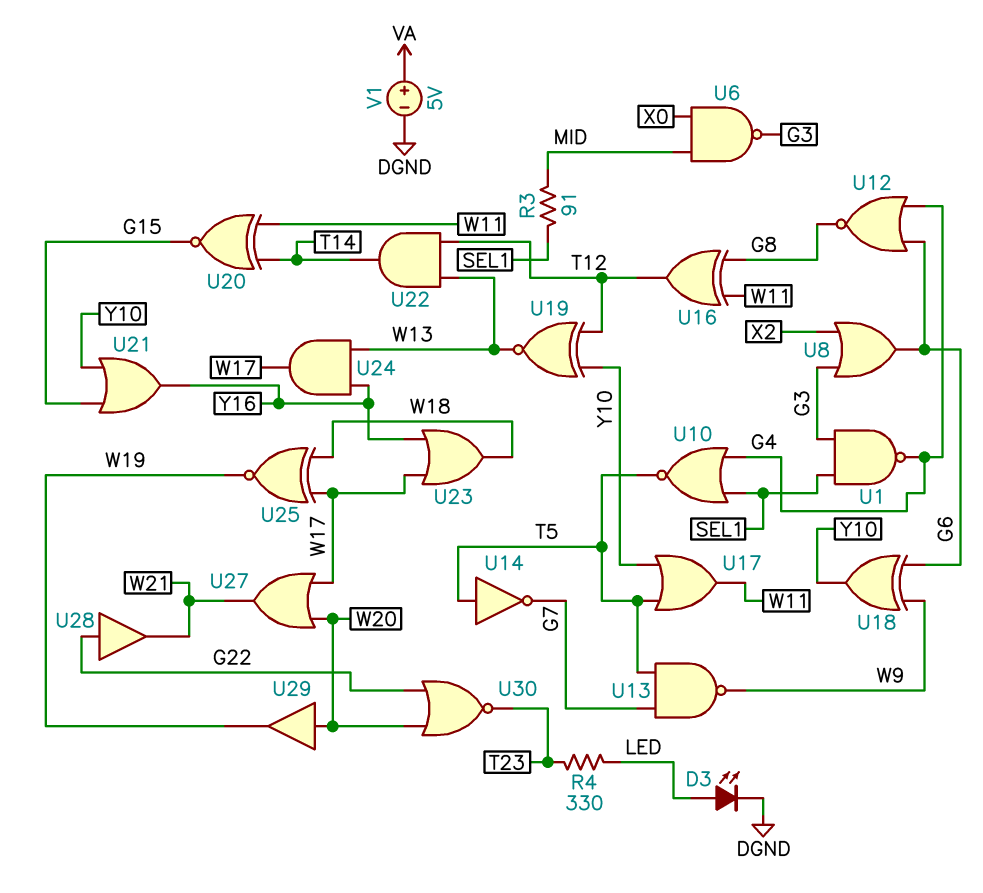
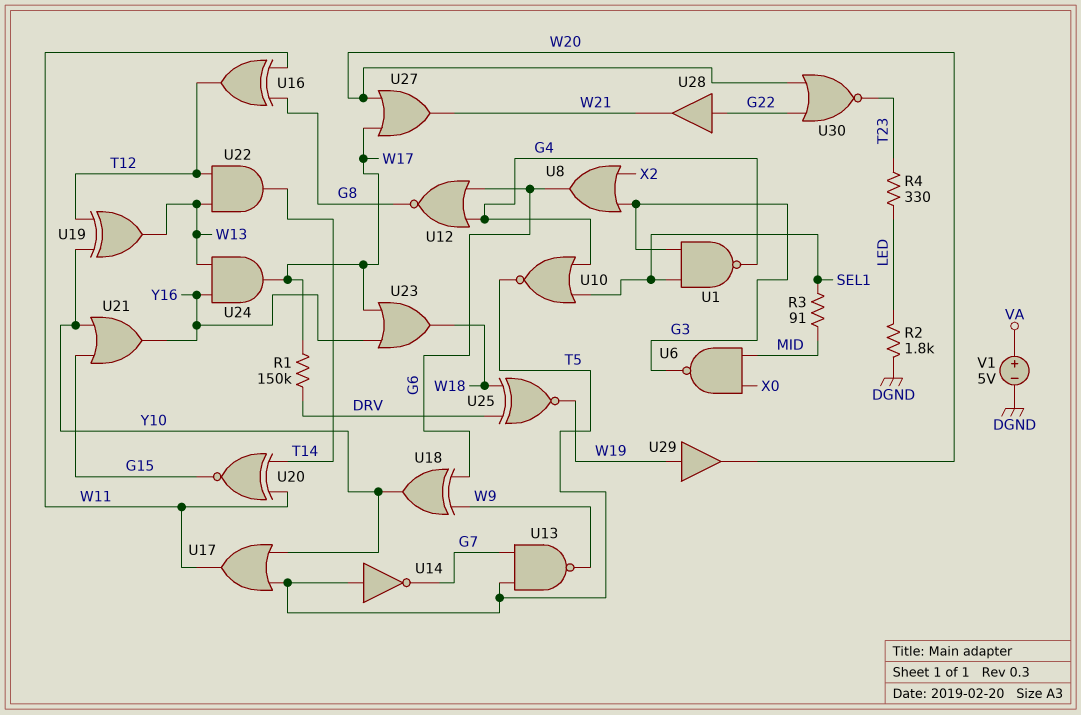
D3: LED (A LED, K DGND) -> none
R1: none -> 150k (DRV, W17)
R2: none -> 1.8k (DGND, LED)
U19: XNOR (in T12, in Y10, out W13) -> XOR (in T12, in Y10, out W13)
U25: XNOR (in W17, in W18, out W19) -> XNOR (in DRV, in W18, out W19)
U29: buffer (in W20, out W19) -> buffer (in W19, out W20)

